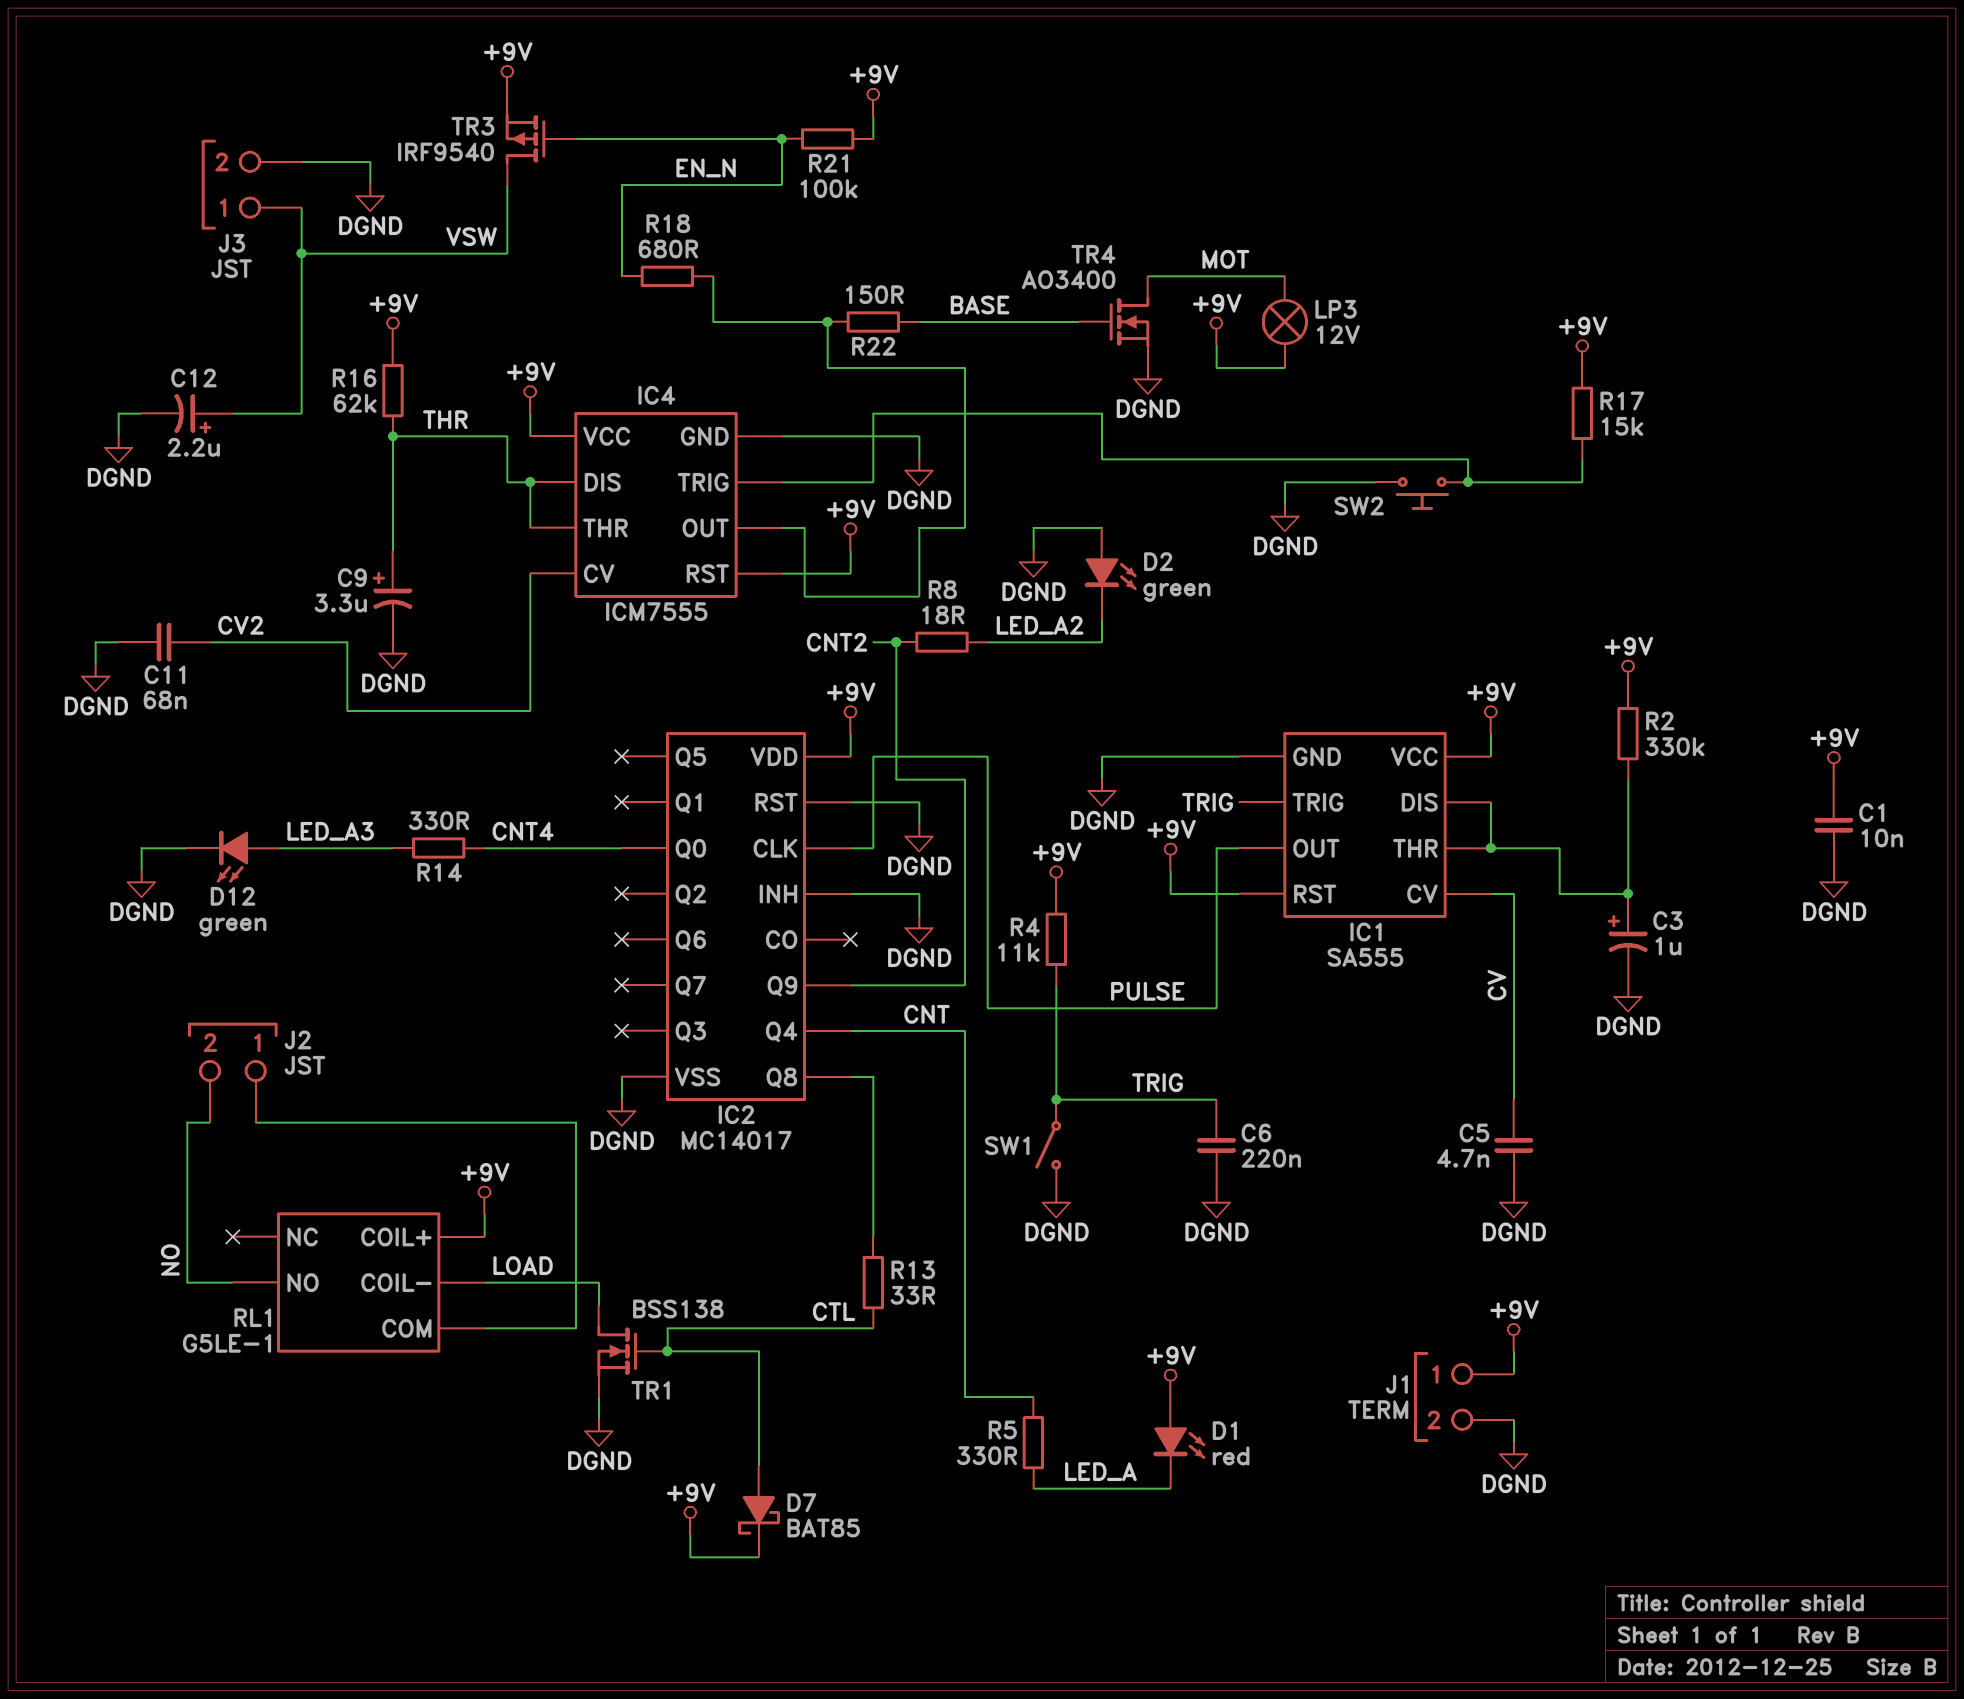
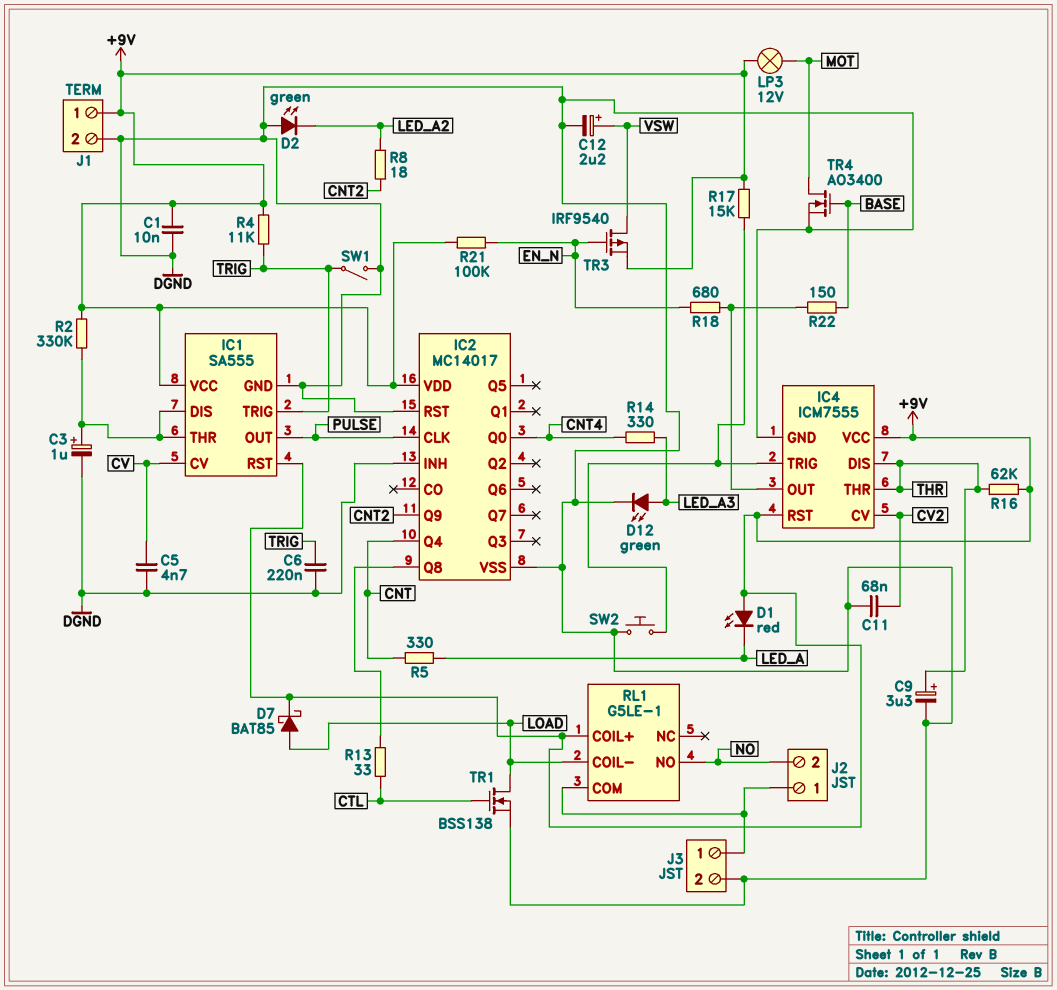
D7: schottky BAT85 (A CTL, K +9V) -> schottky BAT85 (A LOAD, K +9V)
J3 pin 1: VSW -> J2/1

